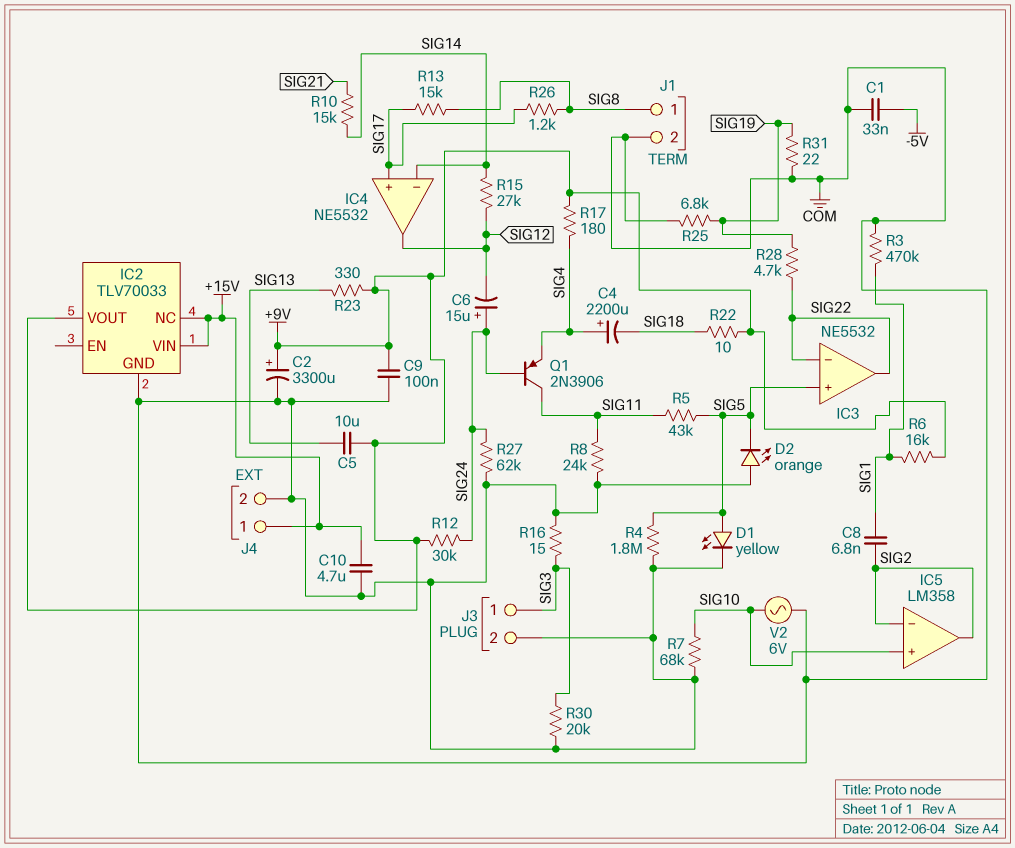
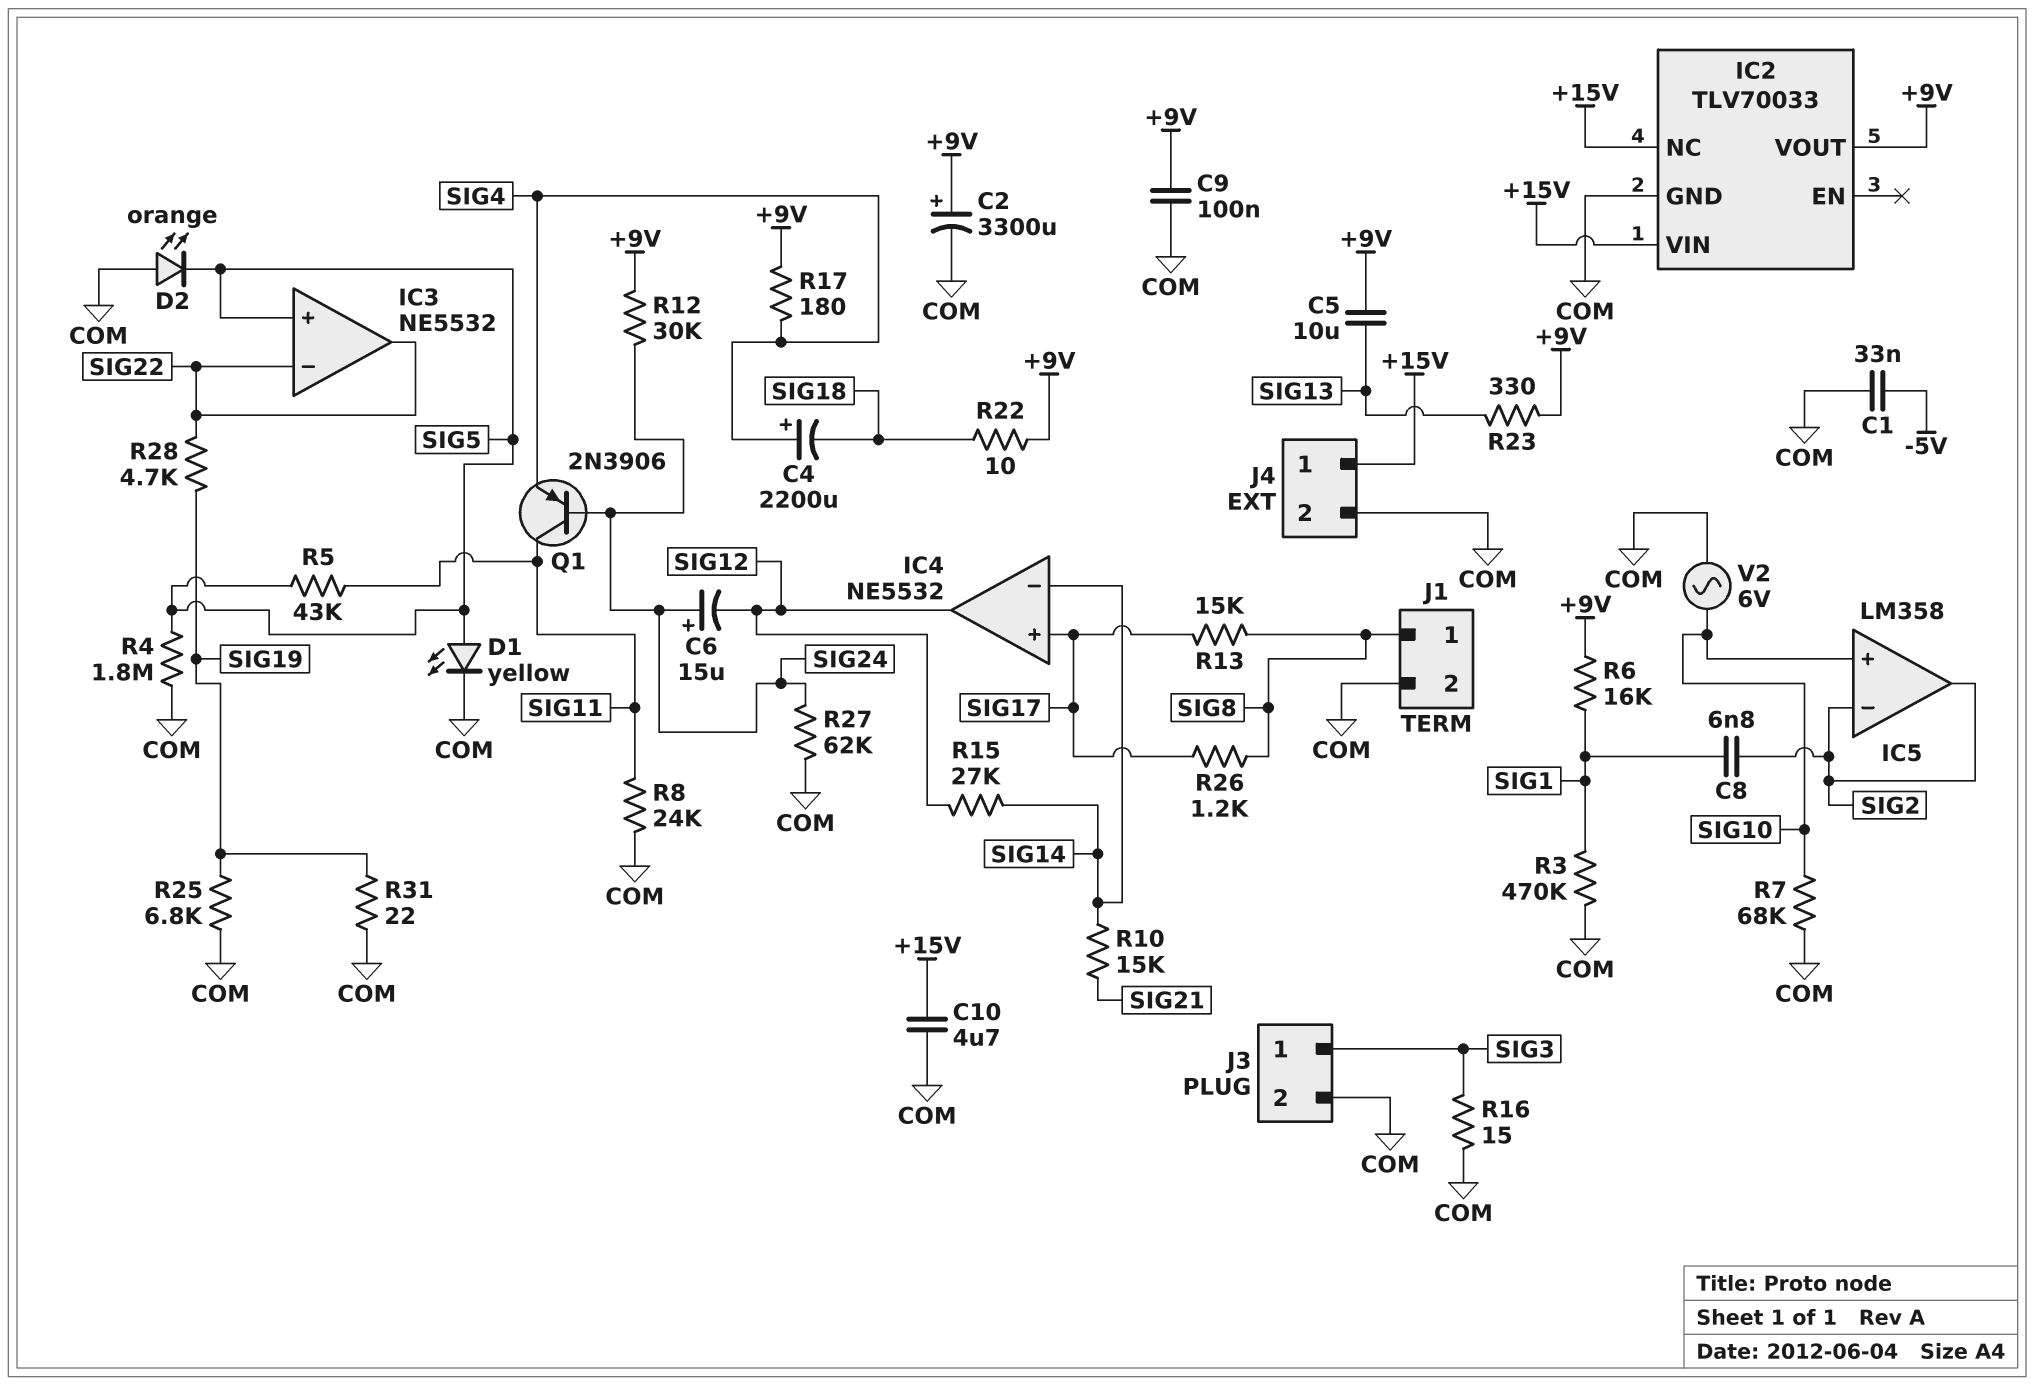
R30: 20k (COM, SIG3) -> none

